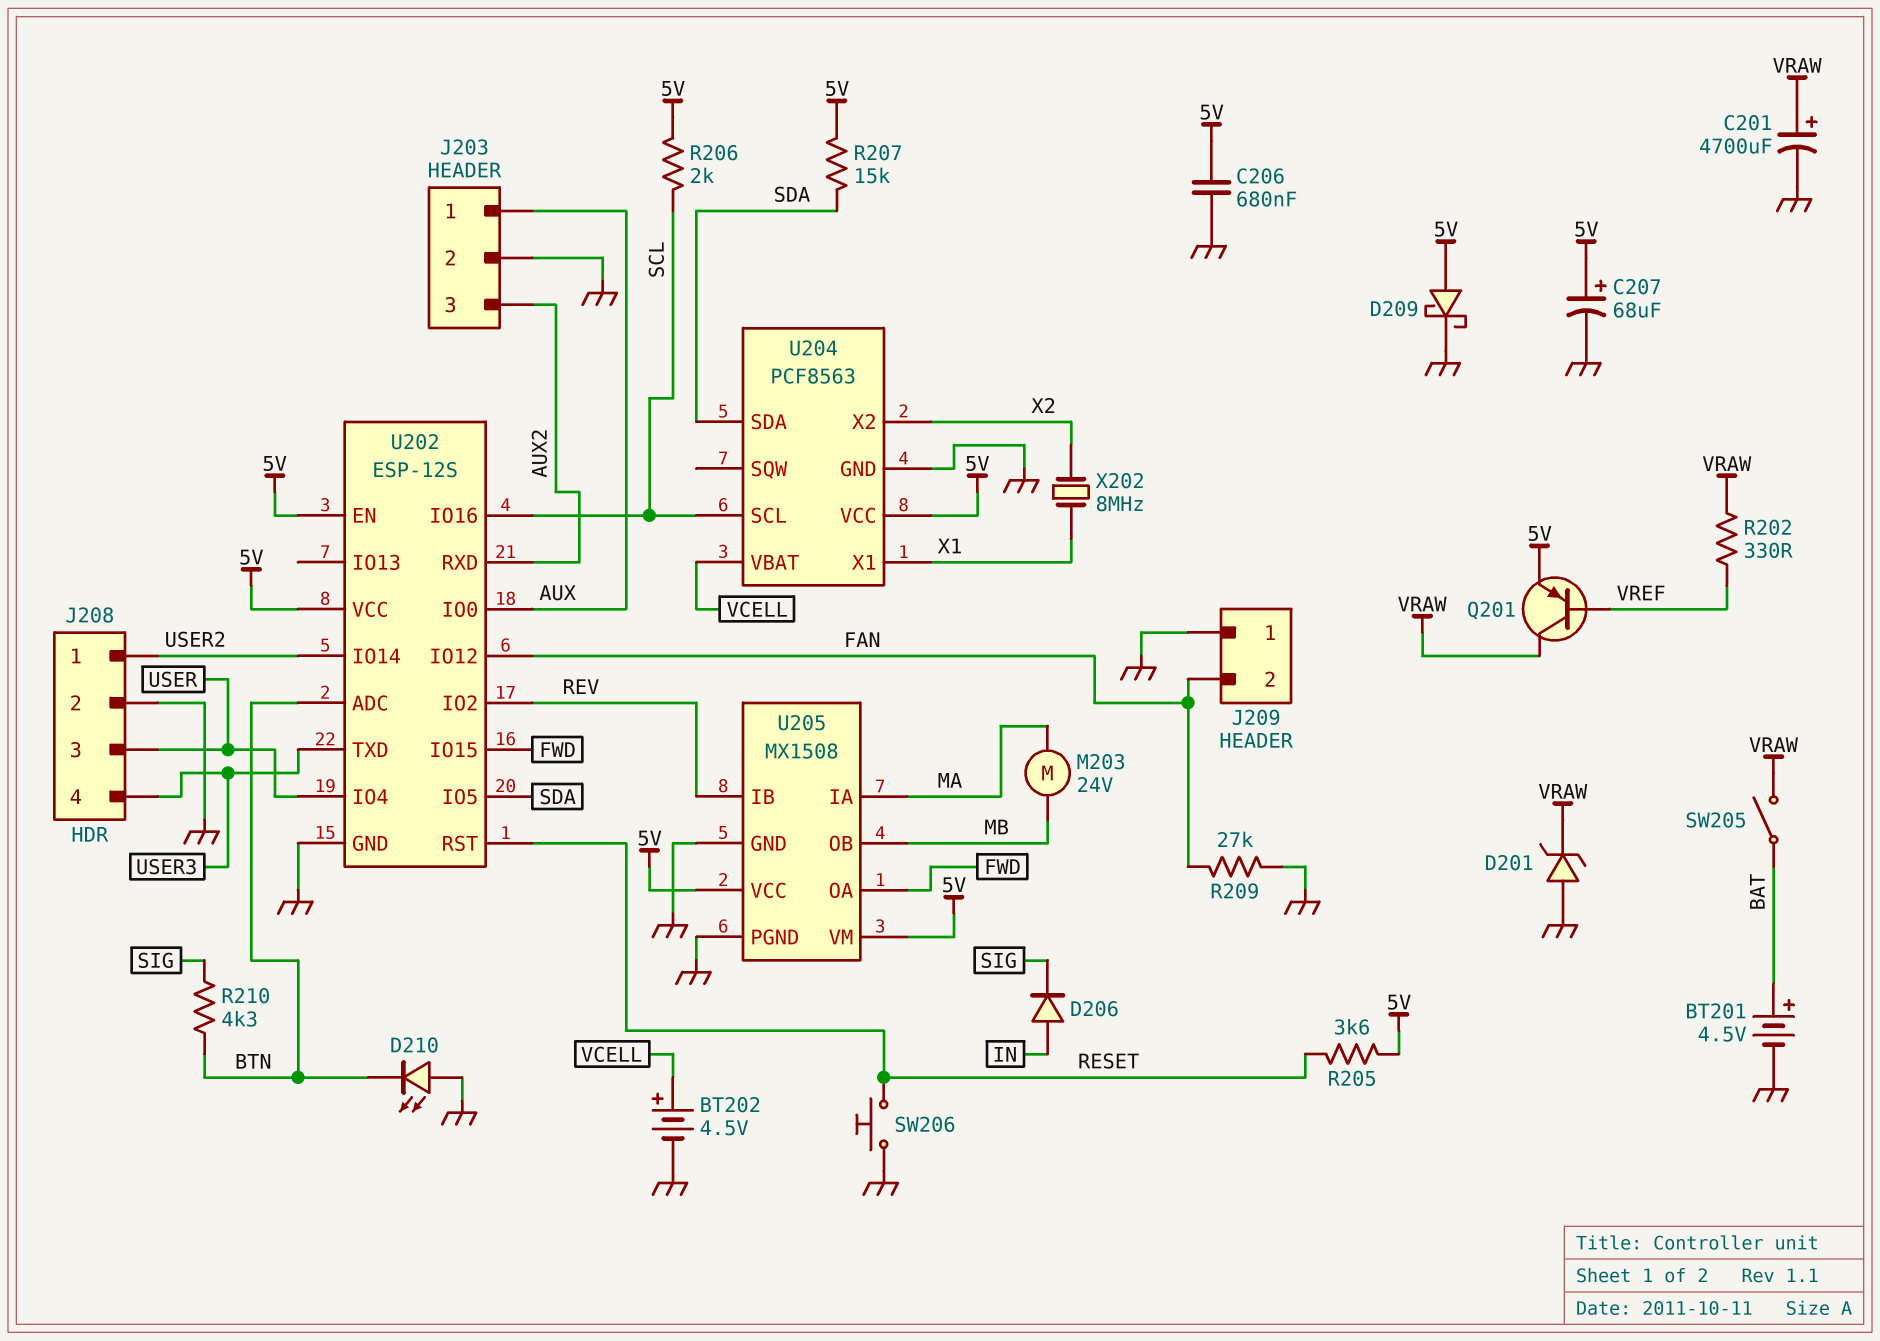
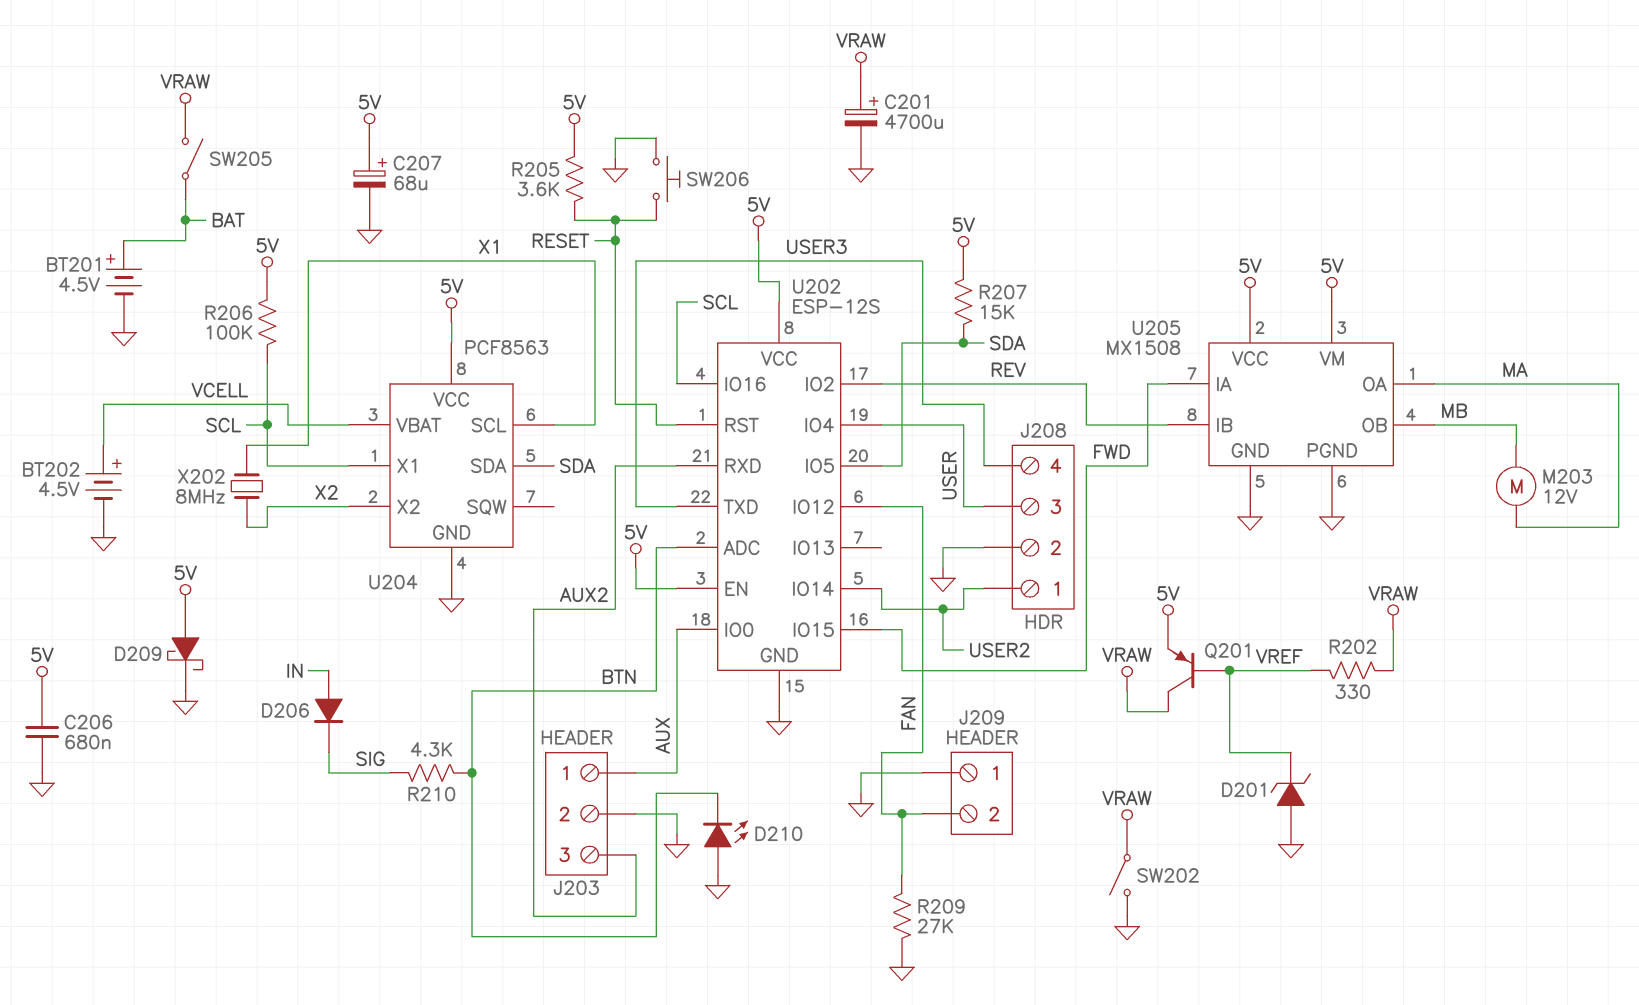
D201: zener (A GND, K VRAW) -> zener (A GND, K VREF)
M203: motor 24V (MA, MB) -> motor 12V (MA, MB)
R206: 2k (5V, SCL) -> 100k (5V, SCL)
SW202: none -> switch (GND, VRAW)
U204 pin SCL: SCL -> X1
U204 pin X1: X1 -> SCL
U205 pin IA: MA -> FWD
U205 pin OA: FWD -> MA

